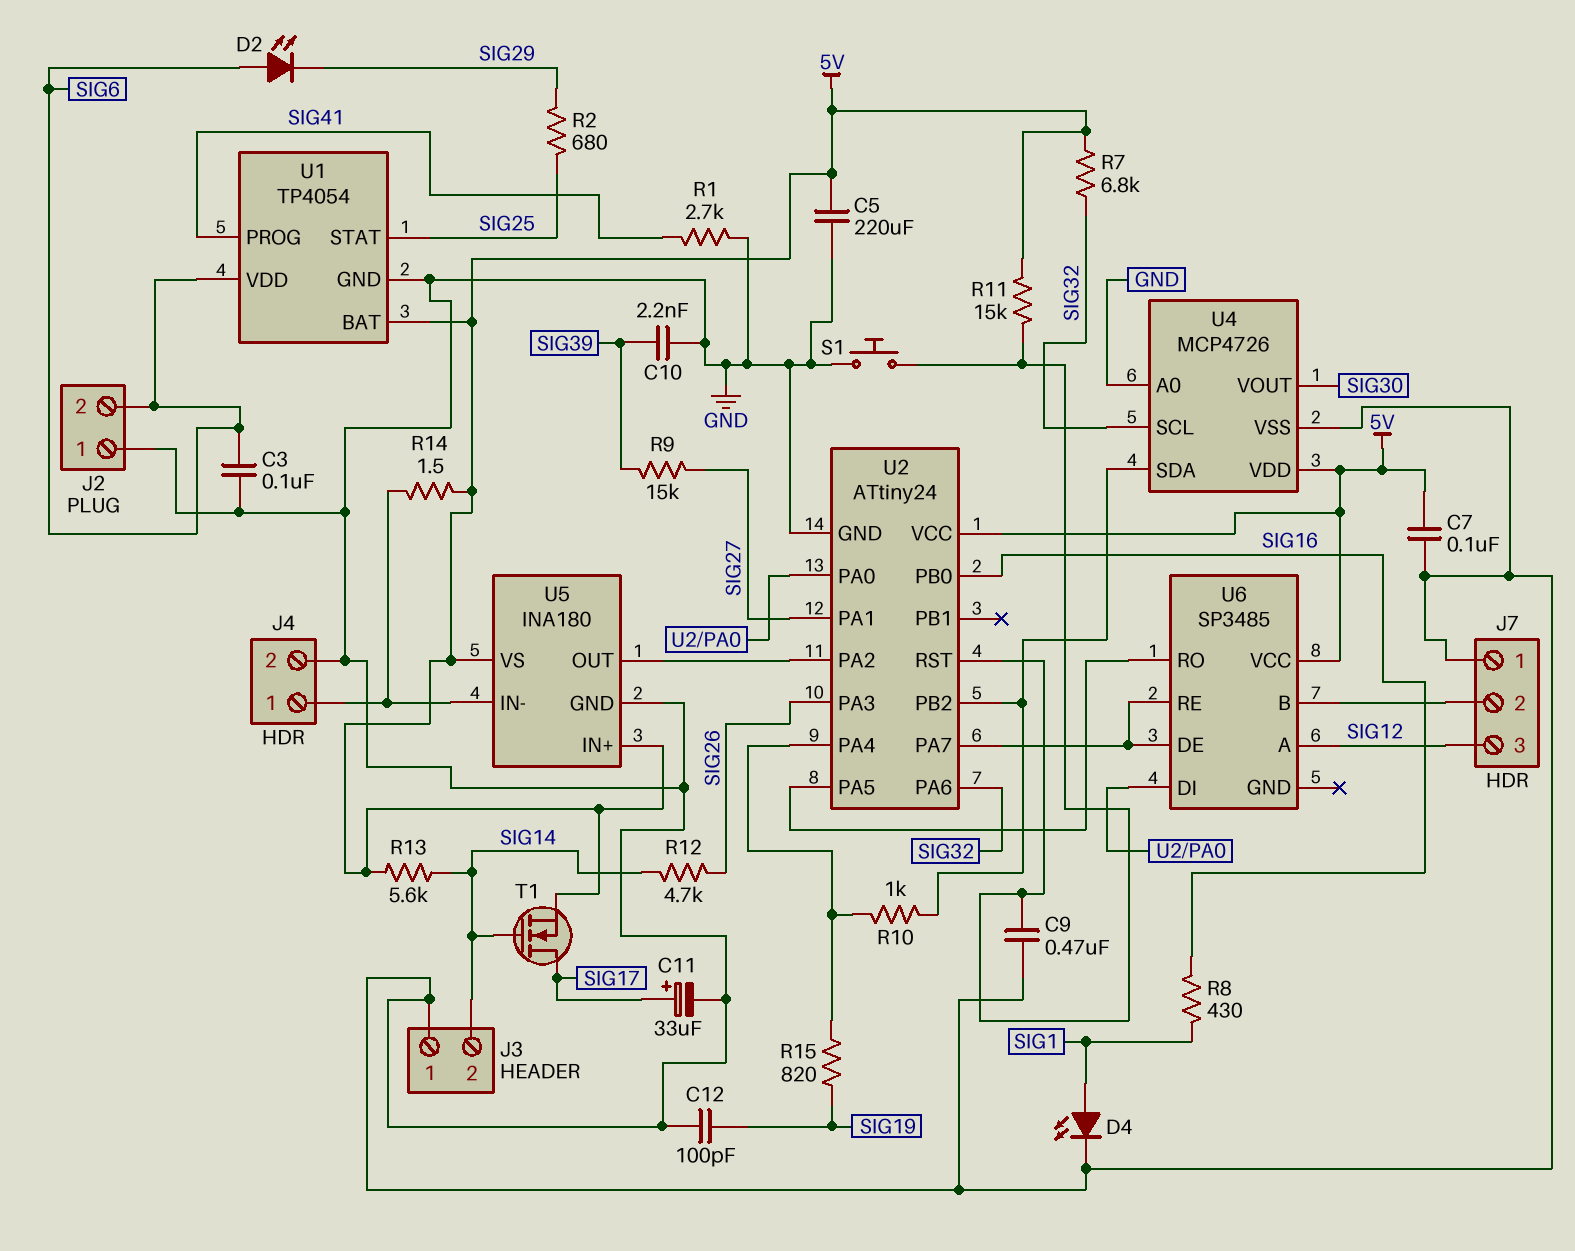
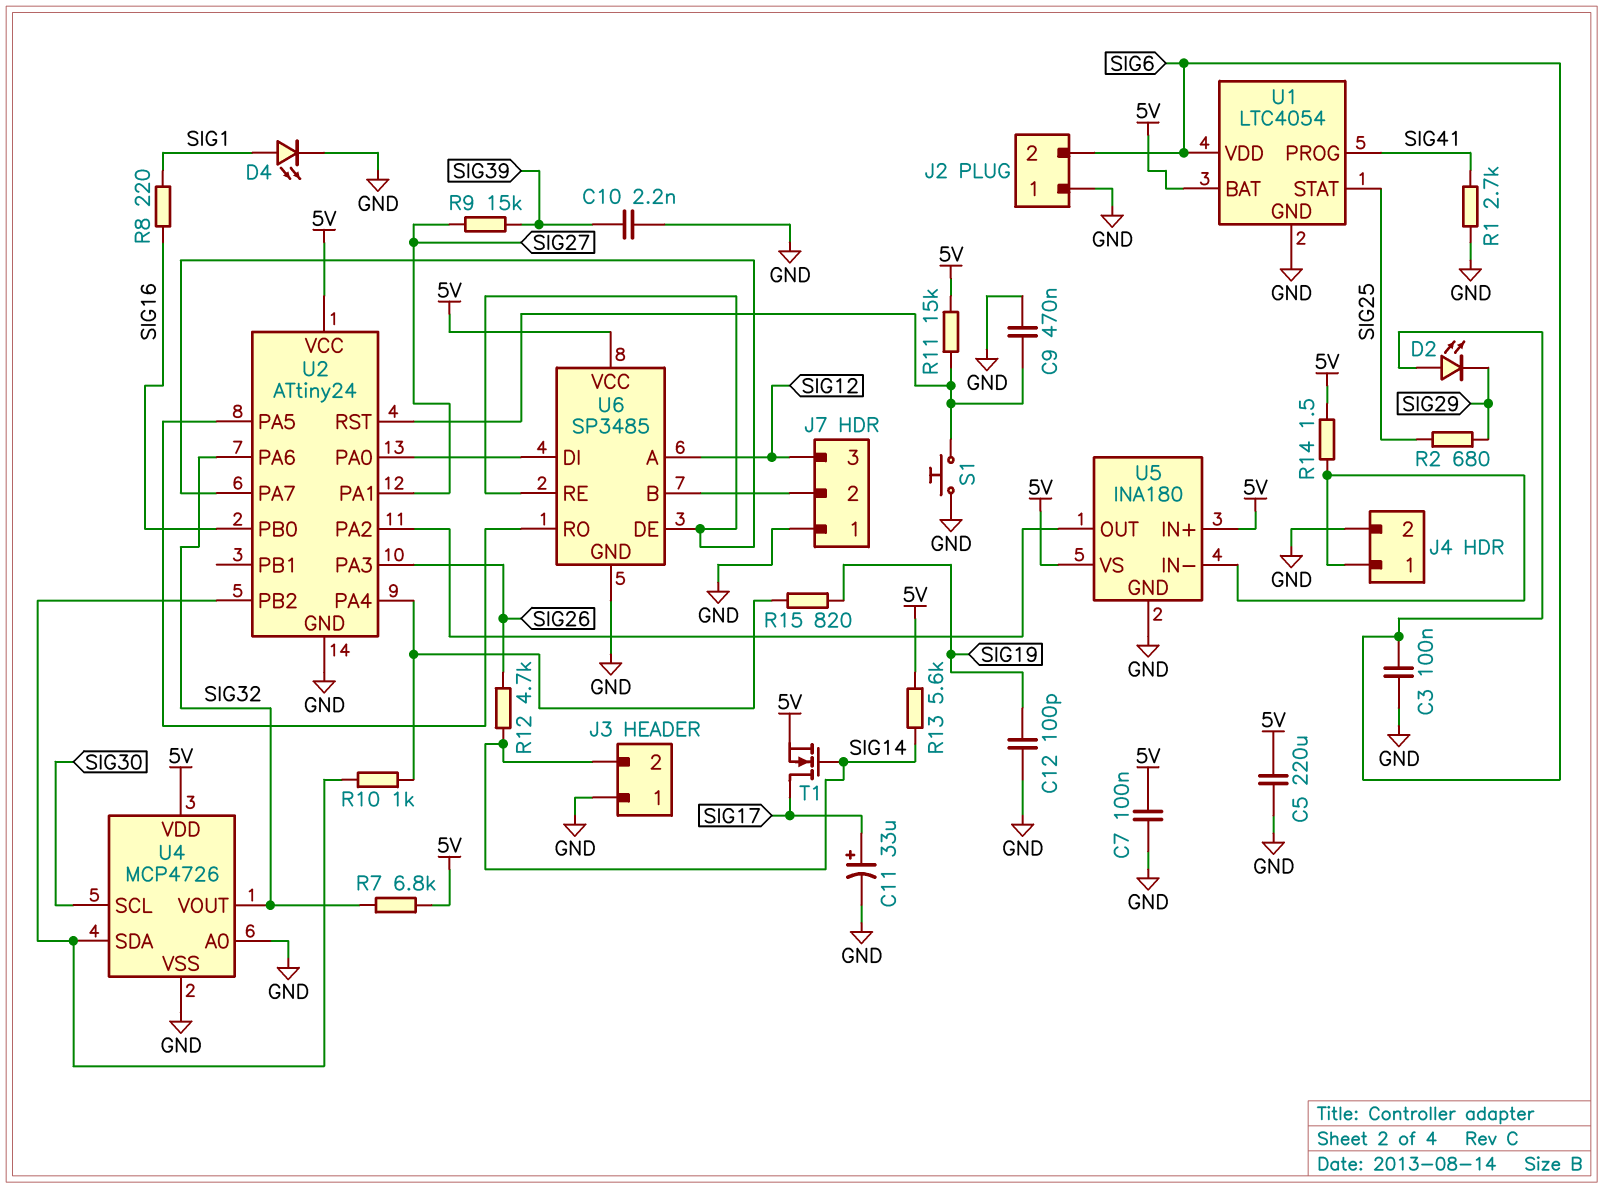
R8: 430 (SIG1, SIG16) -> 220 (SIG1, SIG16)
U1: TP4054 -> LTC4054
U4 pin SCL: SIG32 -> SIG30
U4 pin VOUT: SIG30 -> SIG32
U6 pin GND: none -> GND

